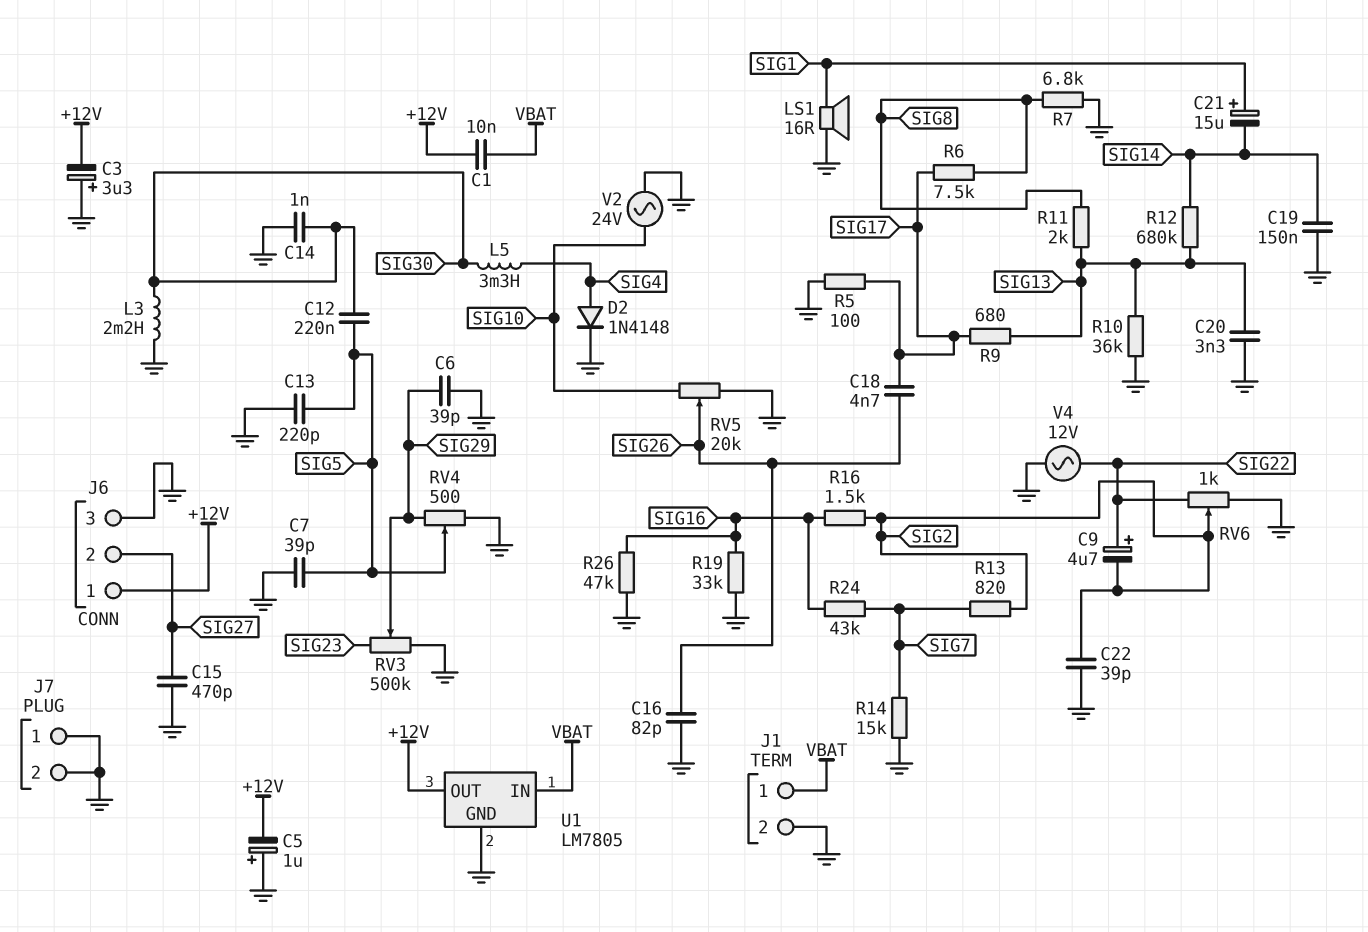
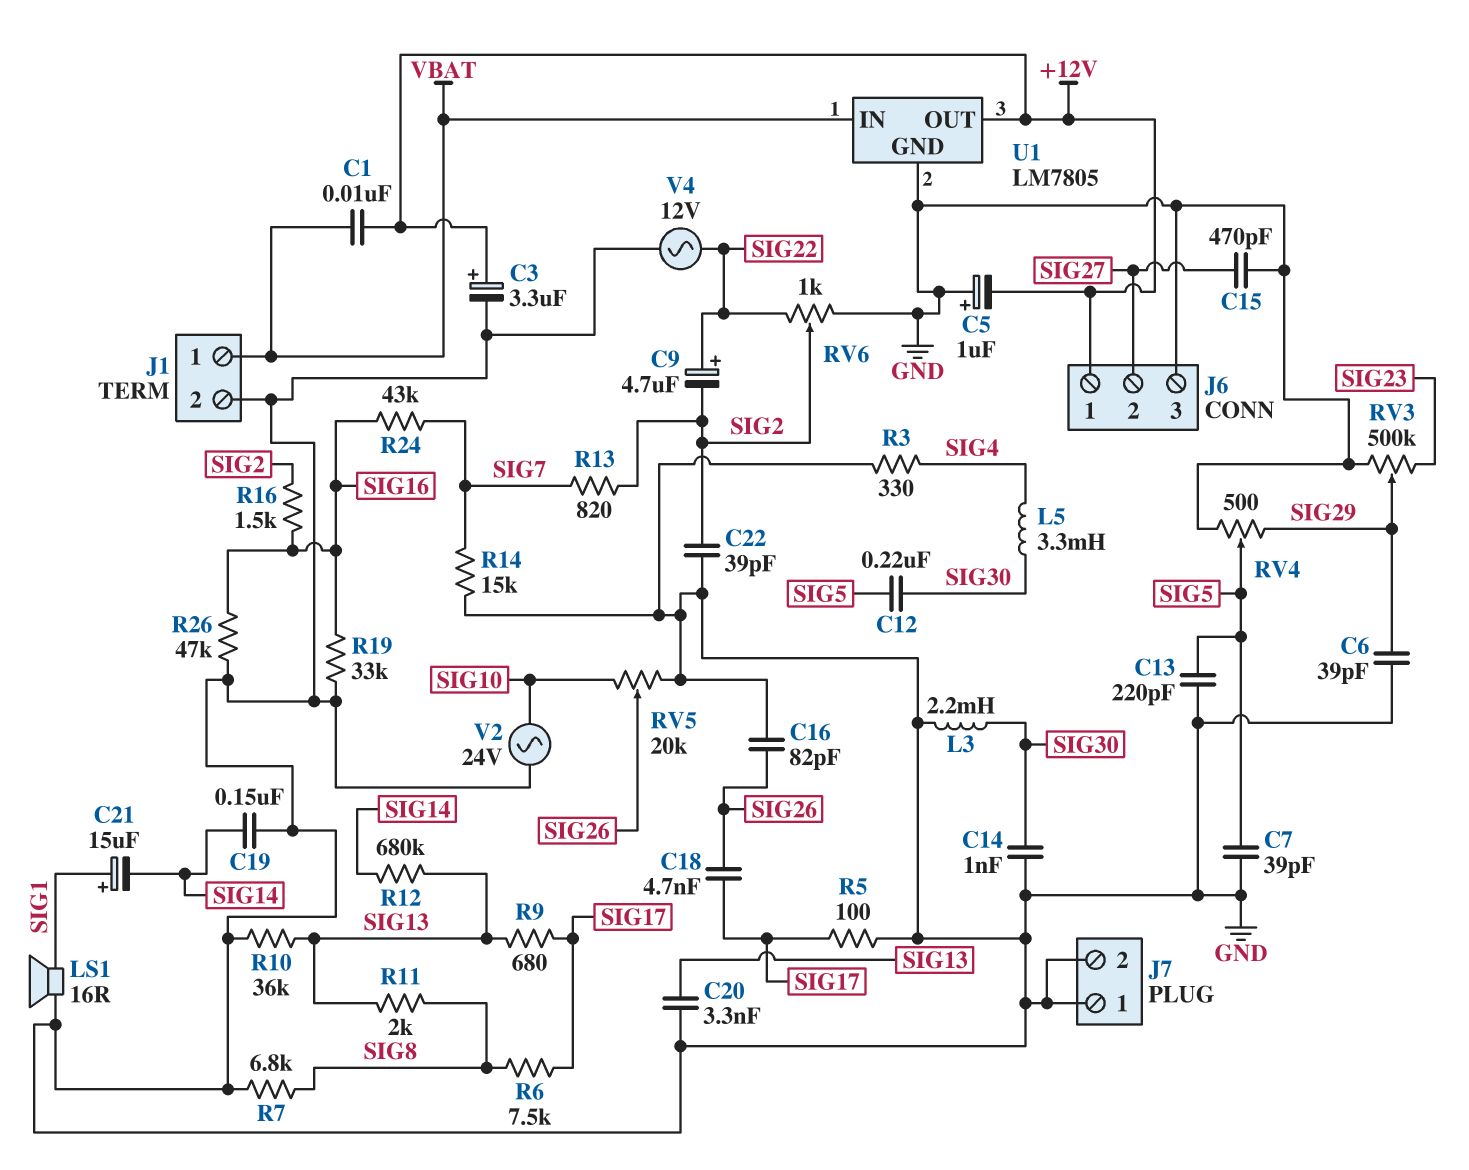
C3: 3.3uF (plus GND, minus +12V) -> 3.3uF (plus +12V, minus GND)
D2: diode 1N4148 (A SIG4, K GND) -> none
R3: none -> 330 (GND, SIG4)

